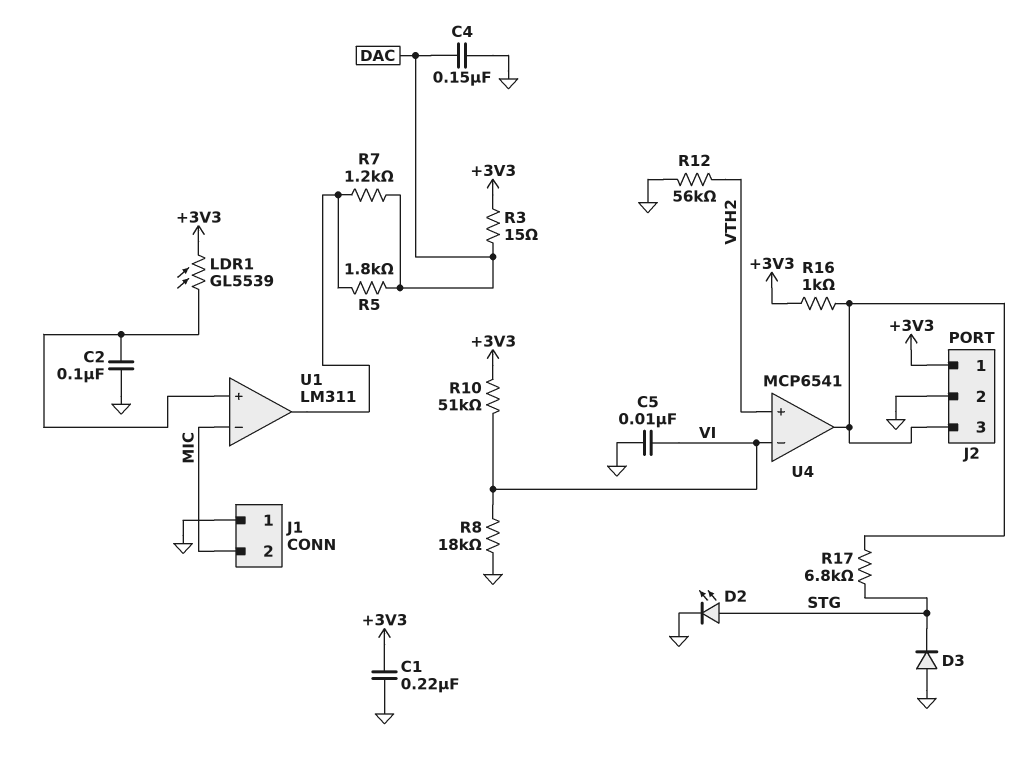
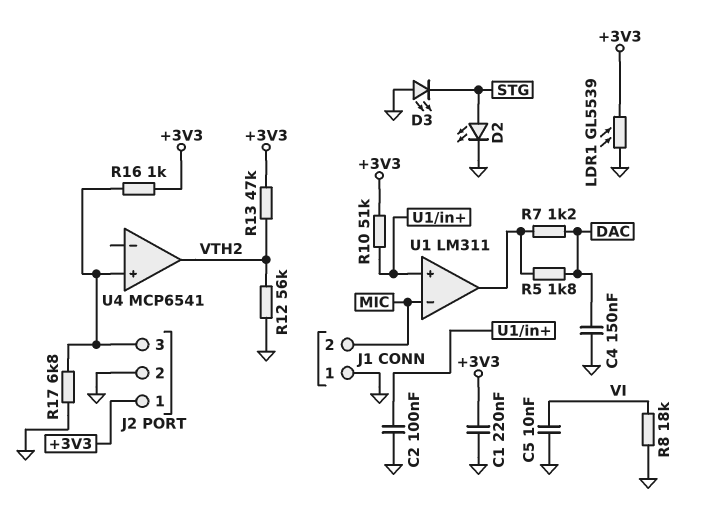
D3: diode (A GND, K STG) -> LED (A GND, K STG)
LDR1: GL5539 (+3V3, U1/in+) -> GL5539 (+3V3, GND)
R3: 15 (+3V3, DAC) -> none
R10: 51k (+3V3, VI) -> 51k (+3V3, U1/in+)
R13: none -> 47k (+3V3, VTH2)
R17: 6.8k (J2/3, STG) -> 6.8k (GND, J2/3)
U4 pin in+: VTH2 -> J2/3
U4 pin in-: VI -> none
U4 pin out: J2/3 -> VTH2

